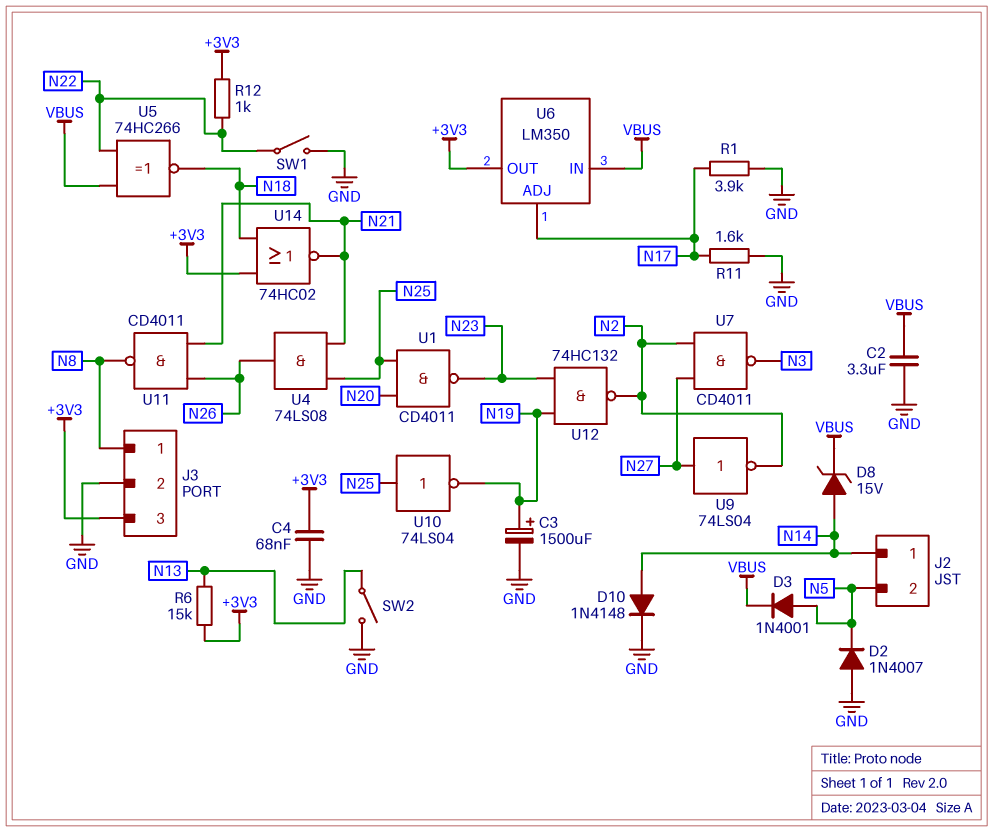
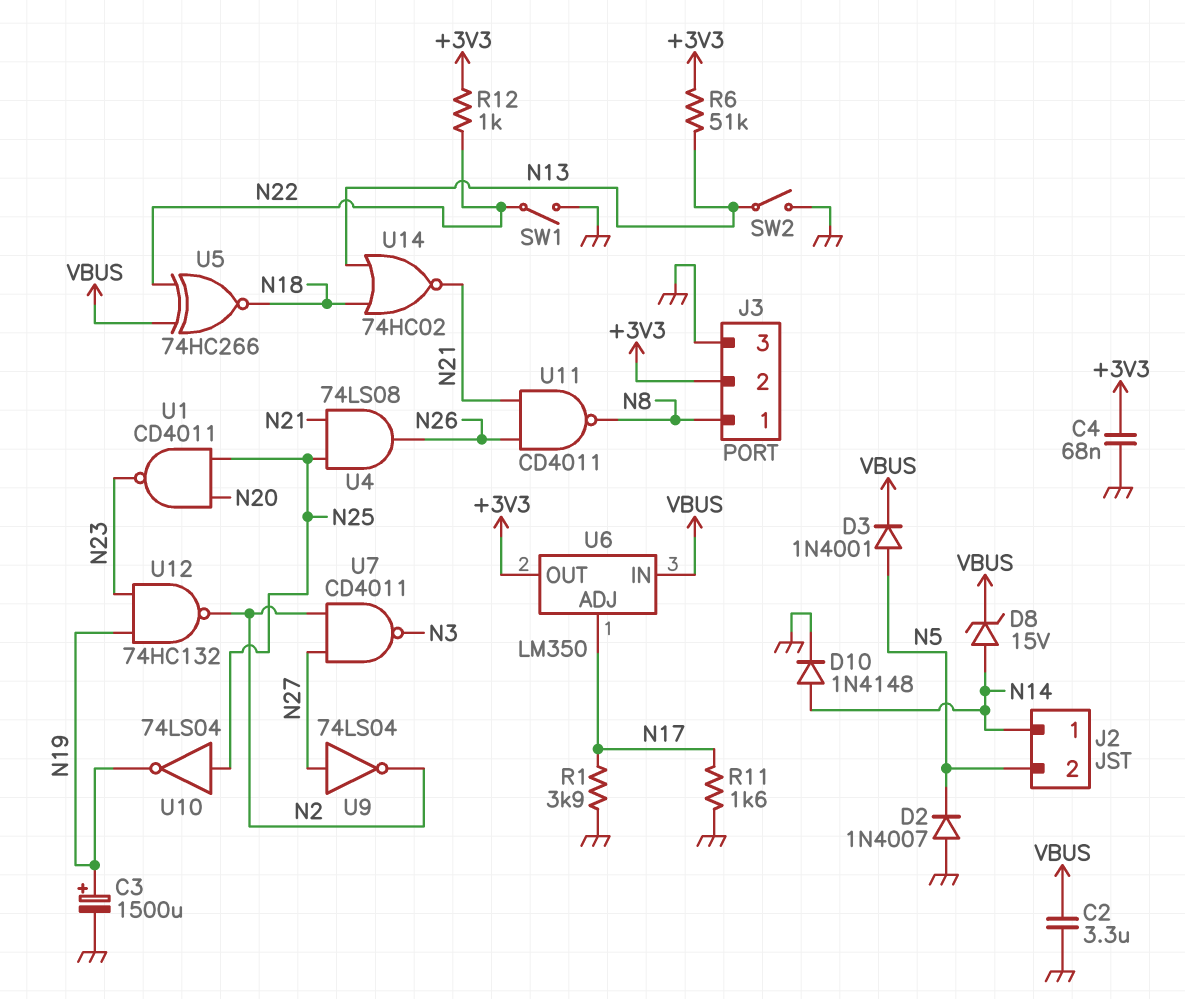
J3 pin 2: GND -> +3V3
J3 pin 3: +3V3 -> GND
R6: 15k (+3V3, N13) -> 51k (+3V3, N13)
U14: NOR 74HC02 (in +3V3, in N18, out N21) -> NOR 74HC02 (in N13, in N18, out N21)

